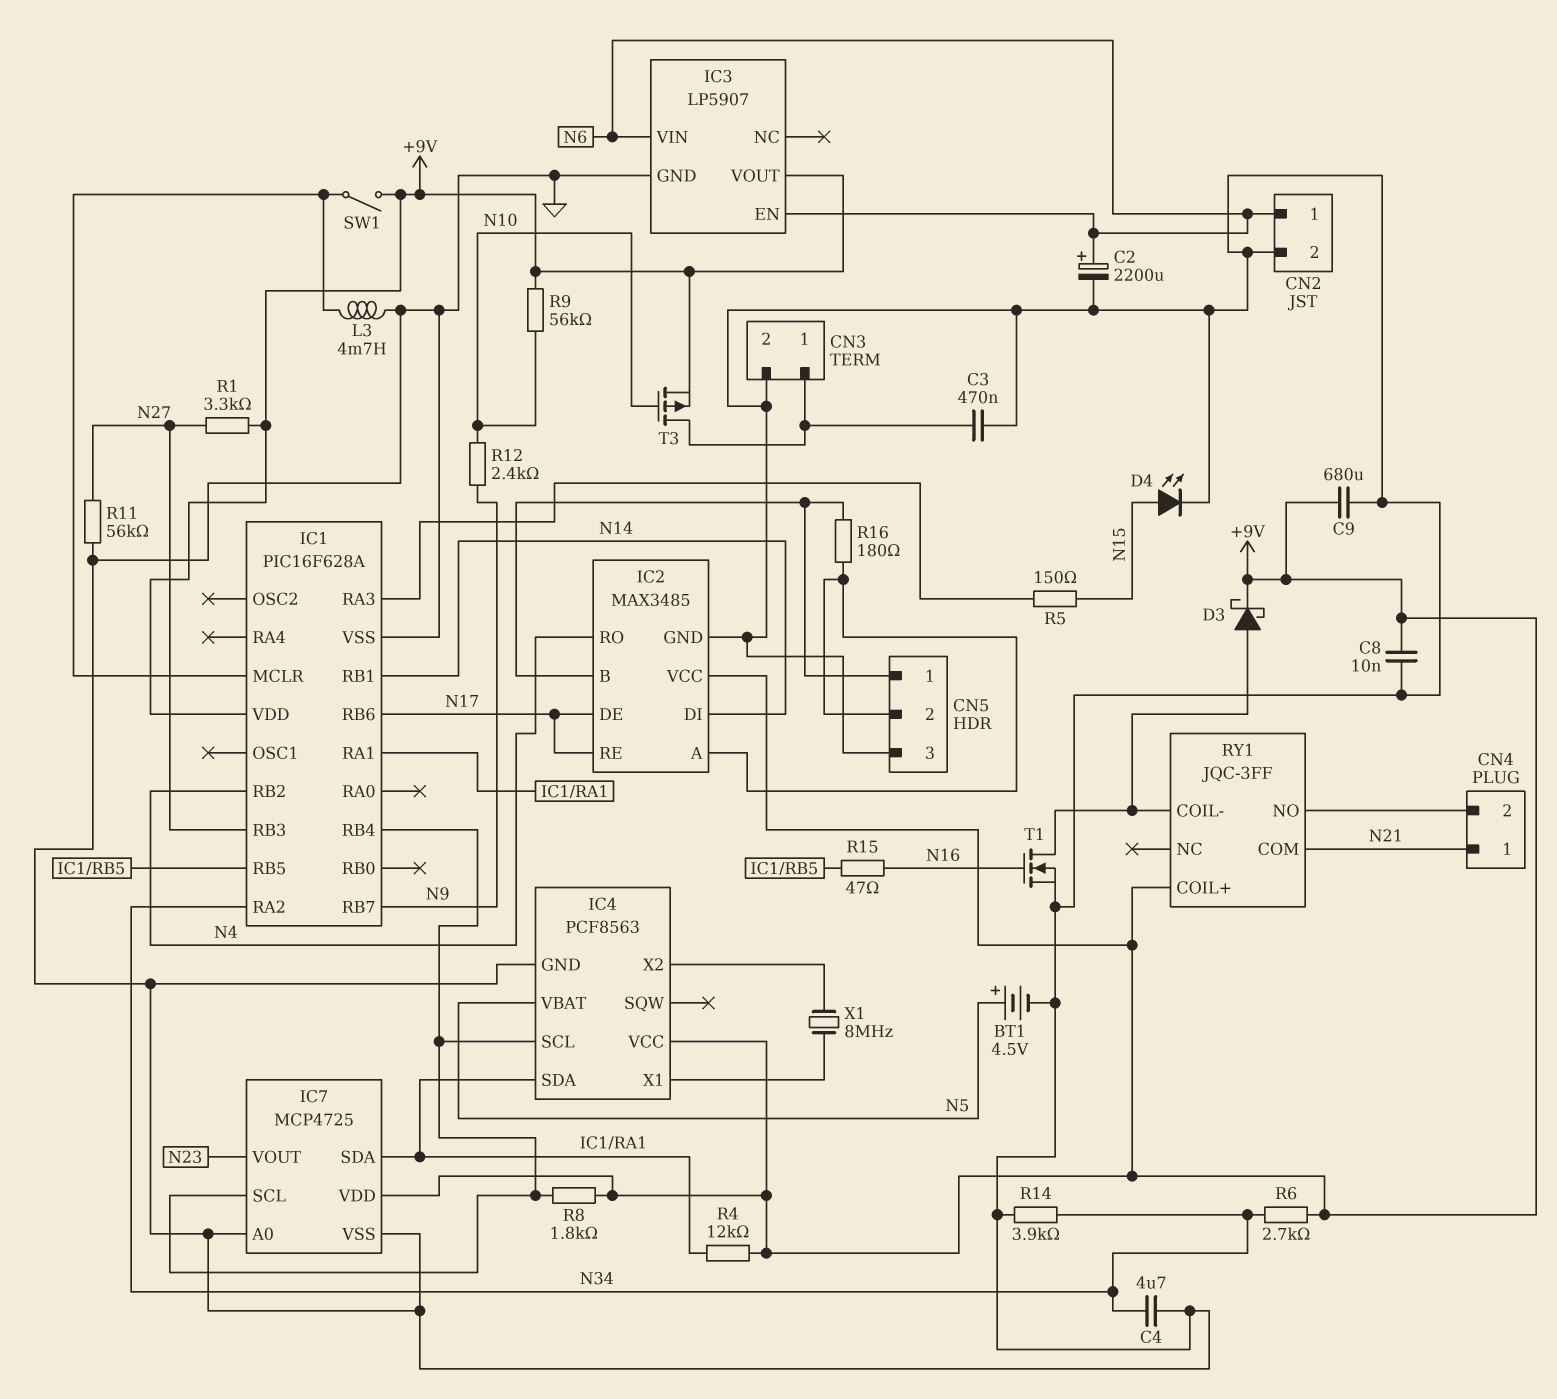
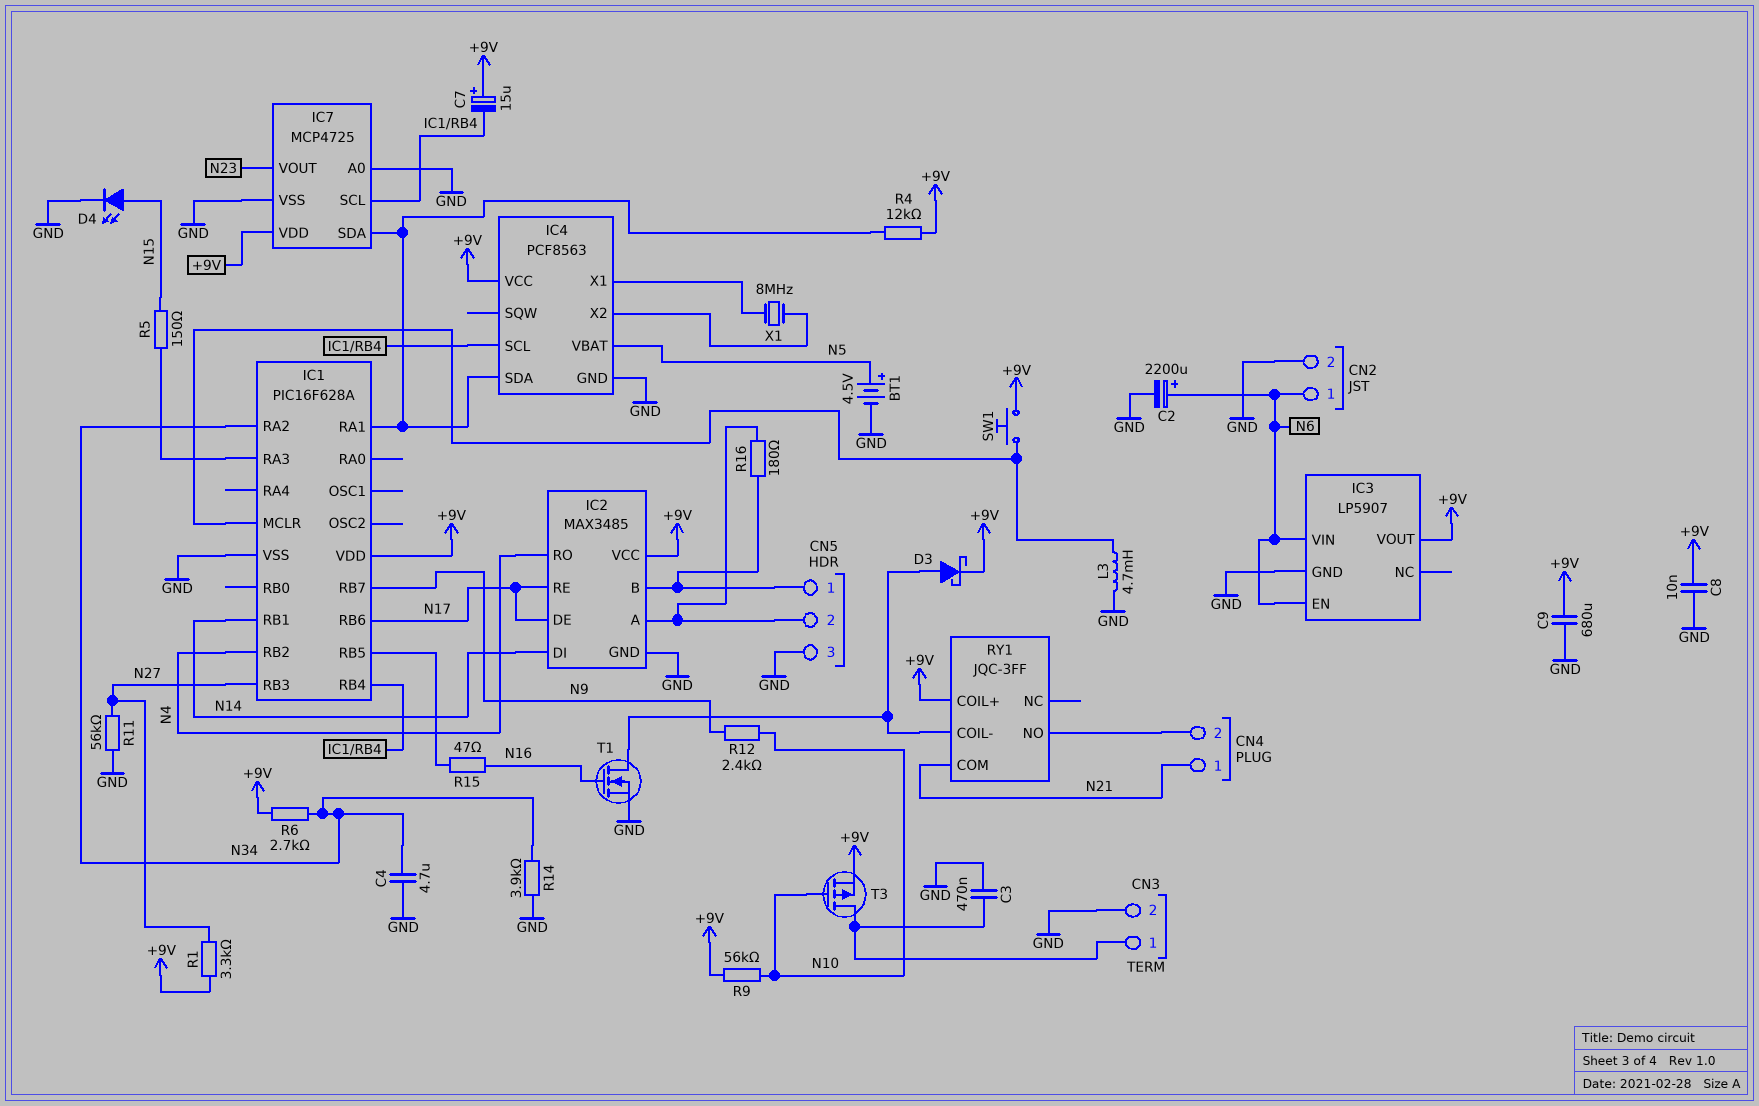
C7: none -> 15uF (plus +9V, minus IC1/RB4)
R8: 1.8k (+9V, IC1/RB4) -> none
SW1: switch (+9V, IC1/MCLR) -> button (+9V, IC1/MCLR)

